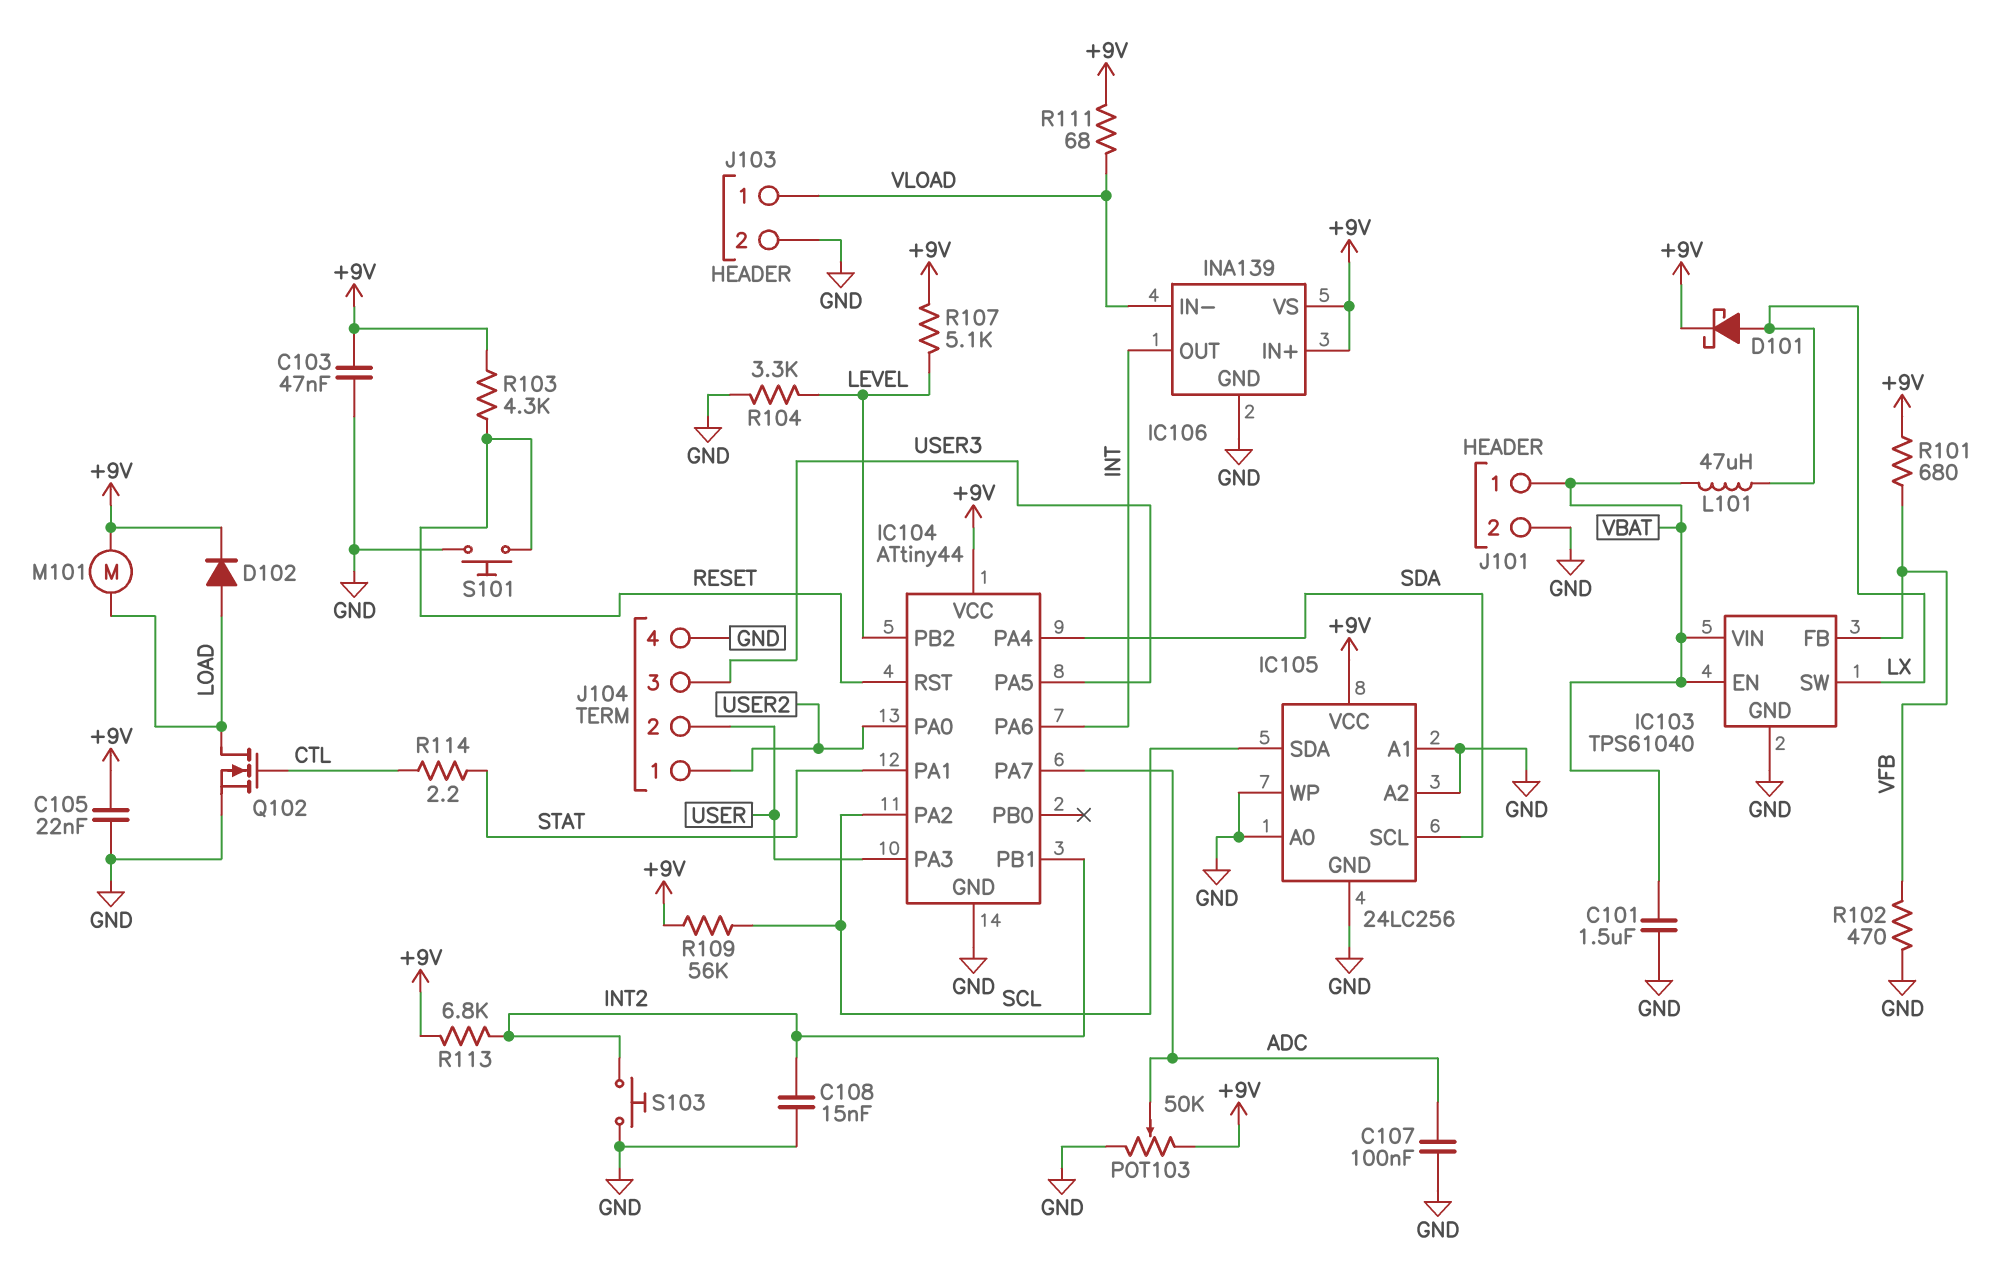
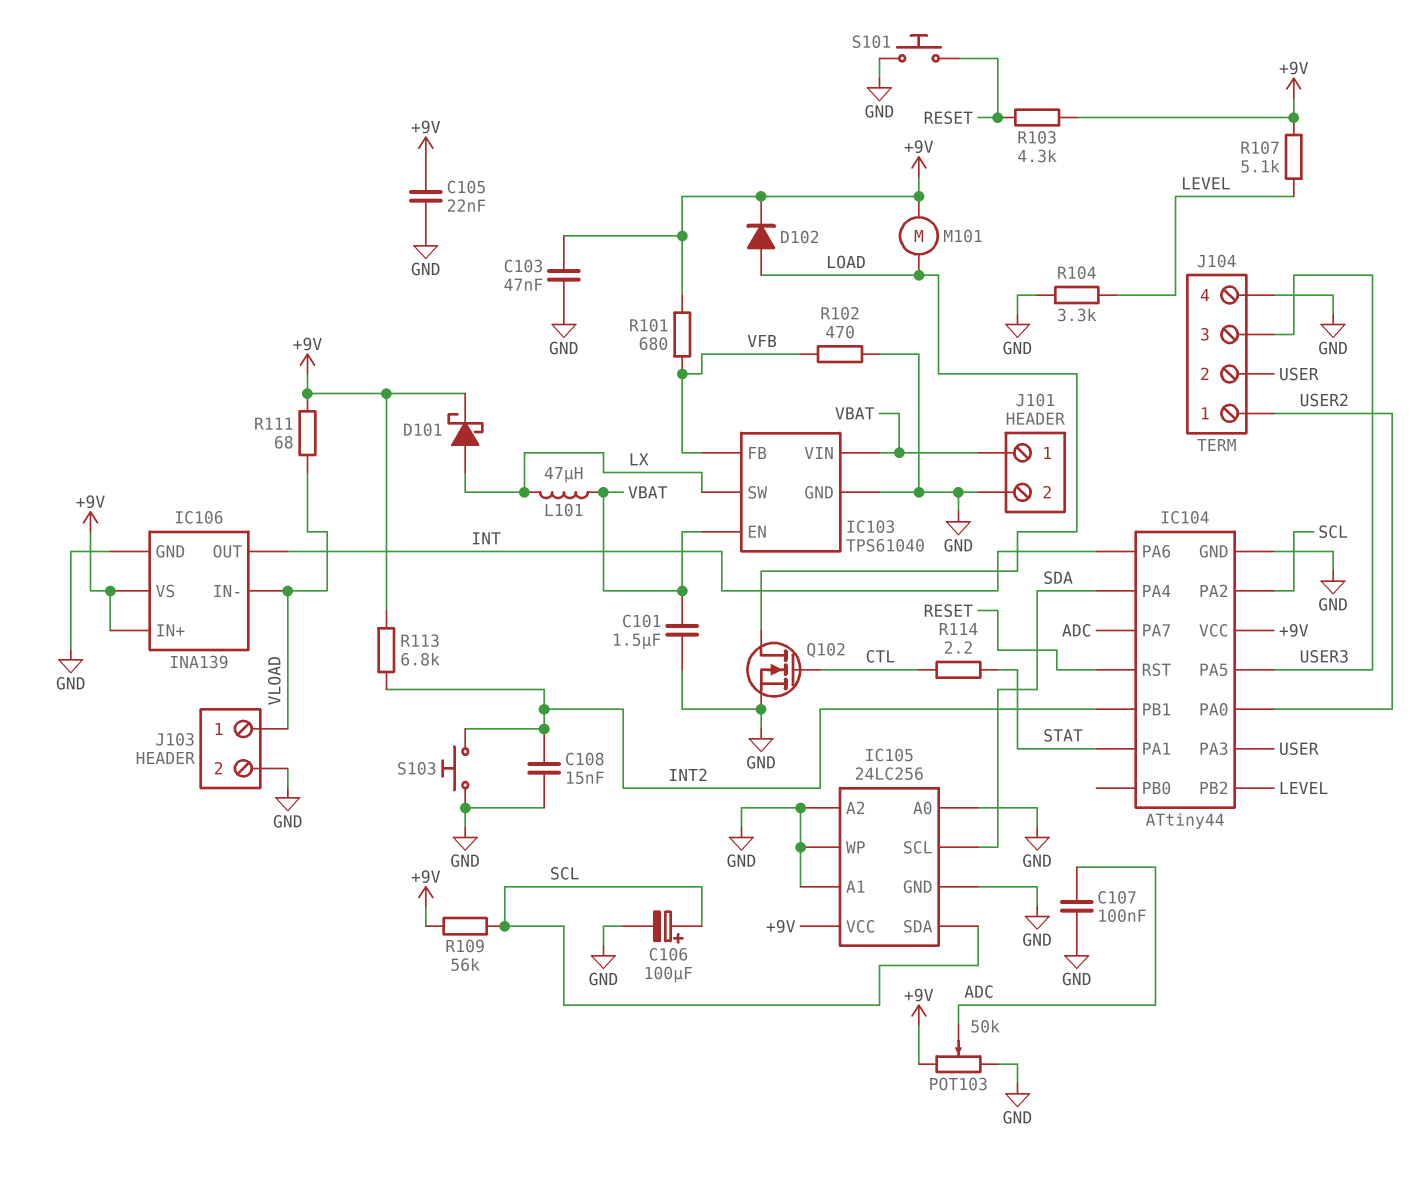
C106: none -> 100uF (plus SCL, minus GND)

